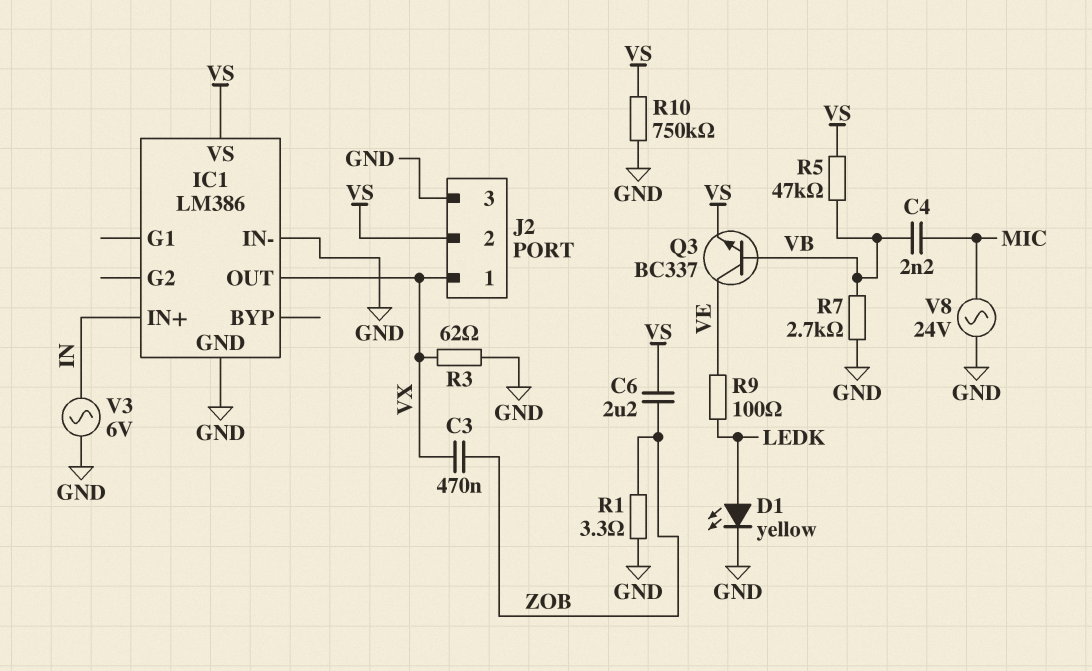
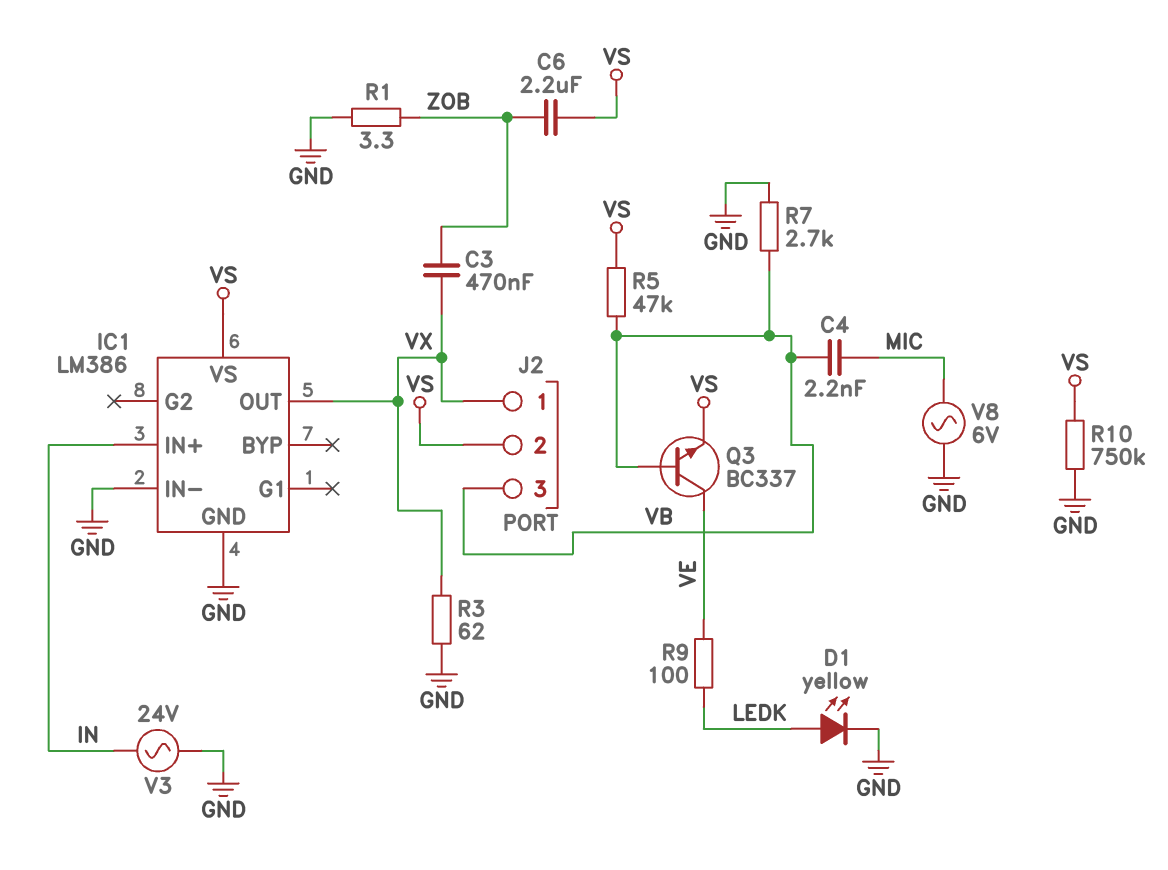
J2 pin 3: GND -> VB
V3: AC 6V (GND, IN) -> AC 24V (GND, IN)
V8: AC 24V (GND, MIC) -> AC 6V (GND, MIC)

